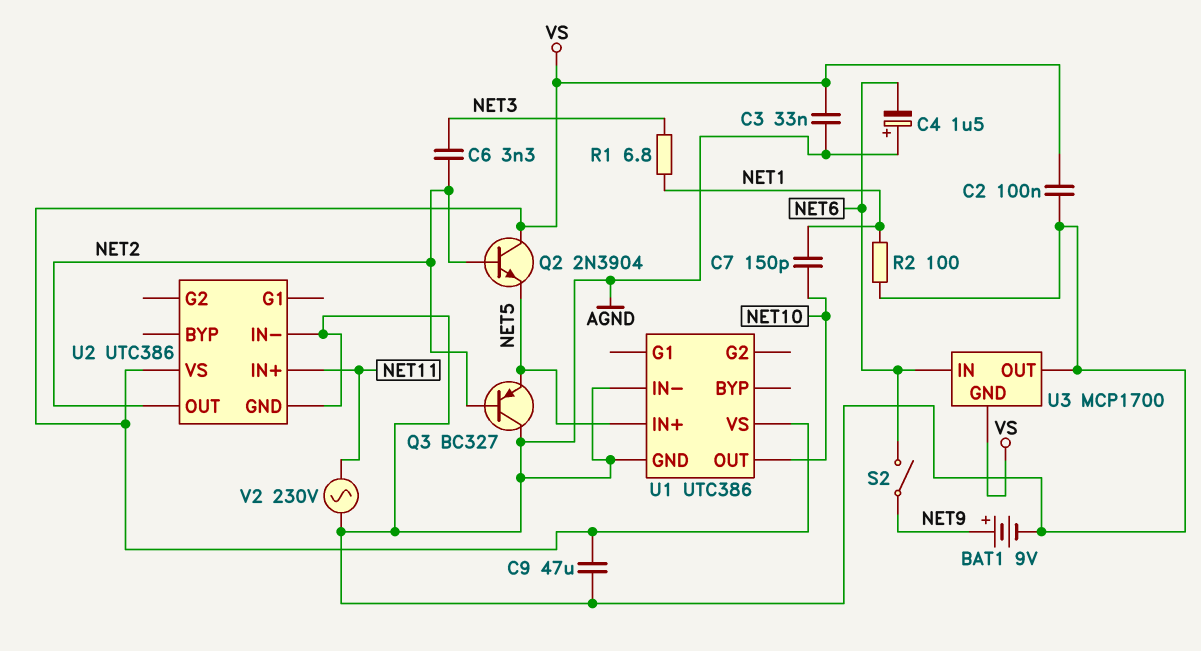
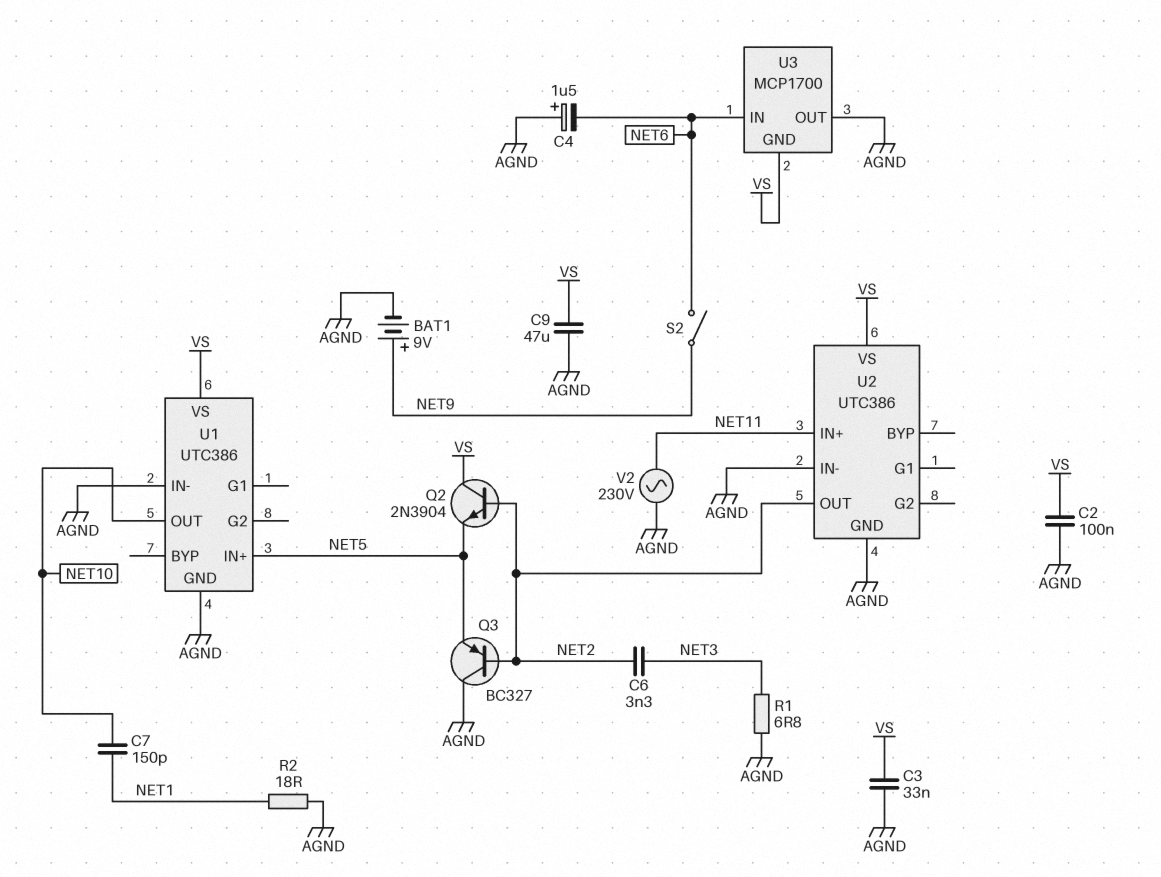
R1: 6.8 (NET1, NET3) -> 6.8 (AGND, NET3)
R2: 100 (AGND, NET1) -> 18 (AGND, NET1)

